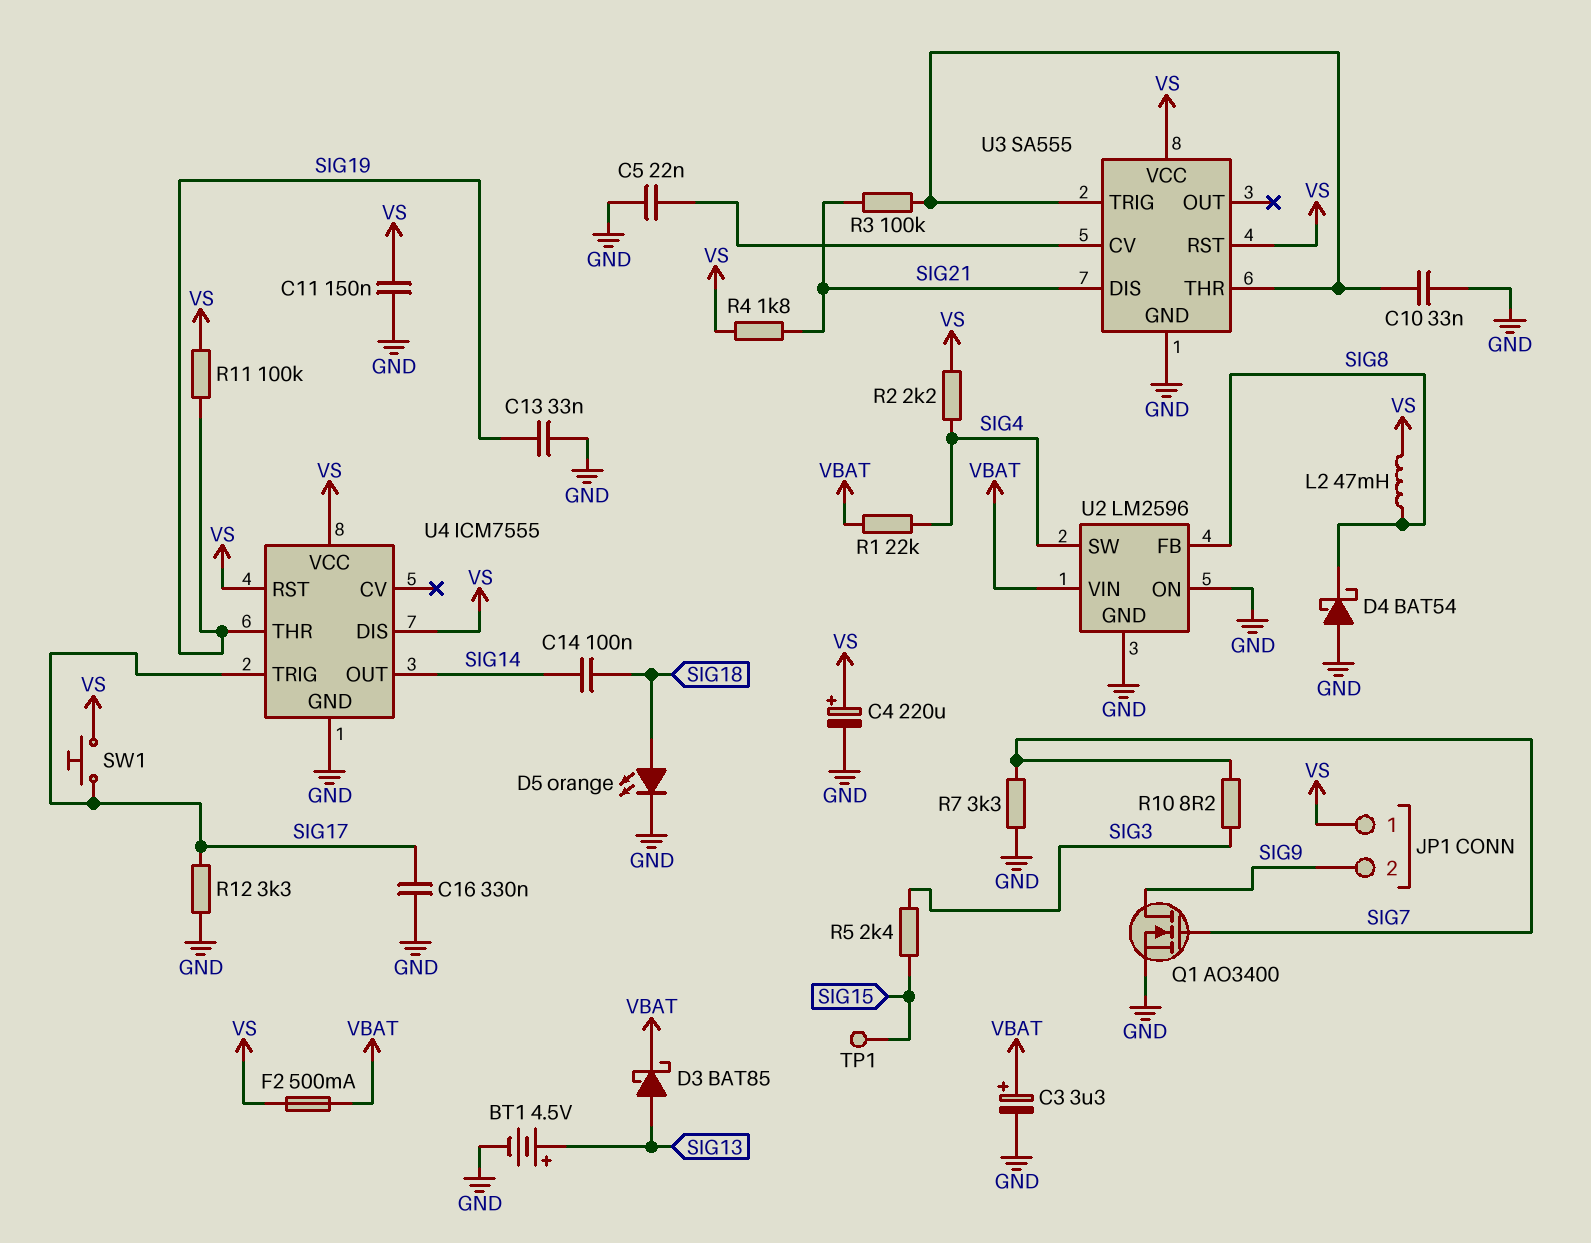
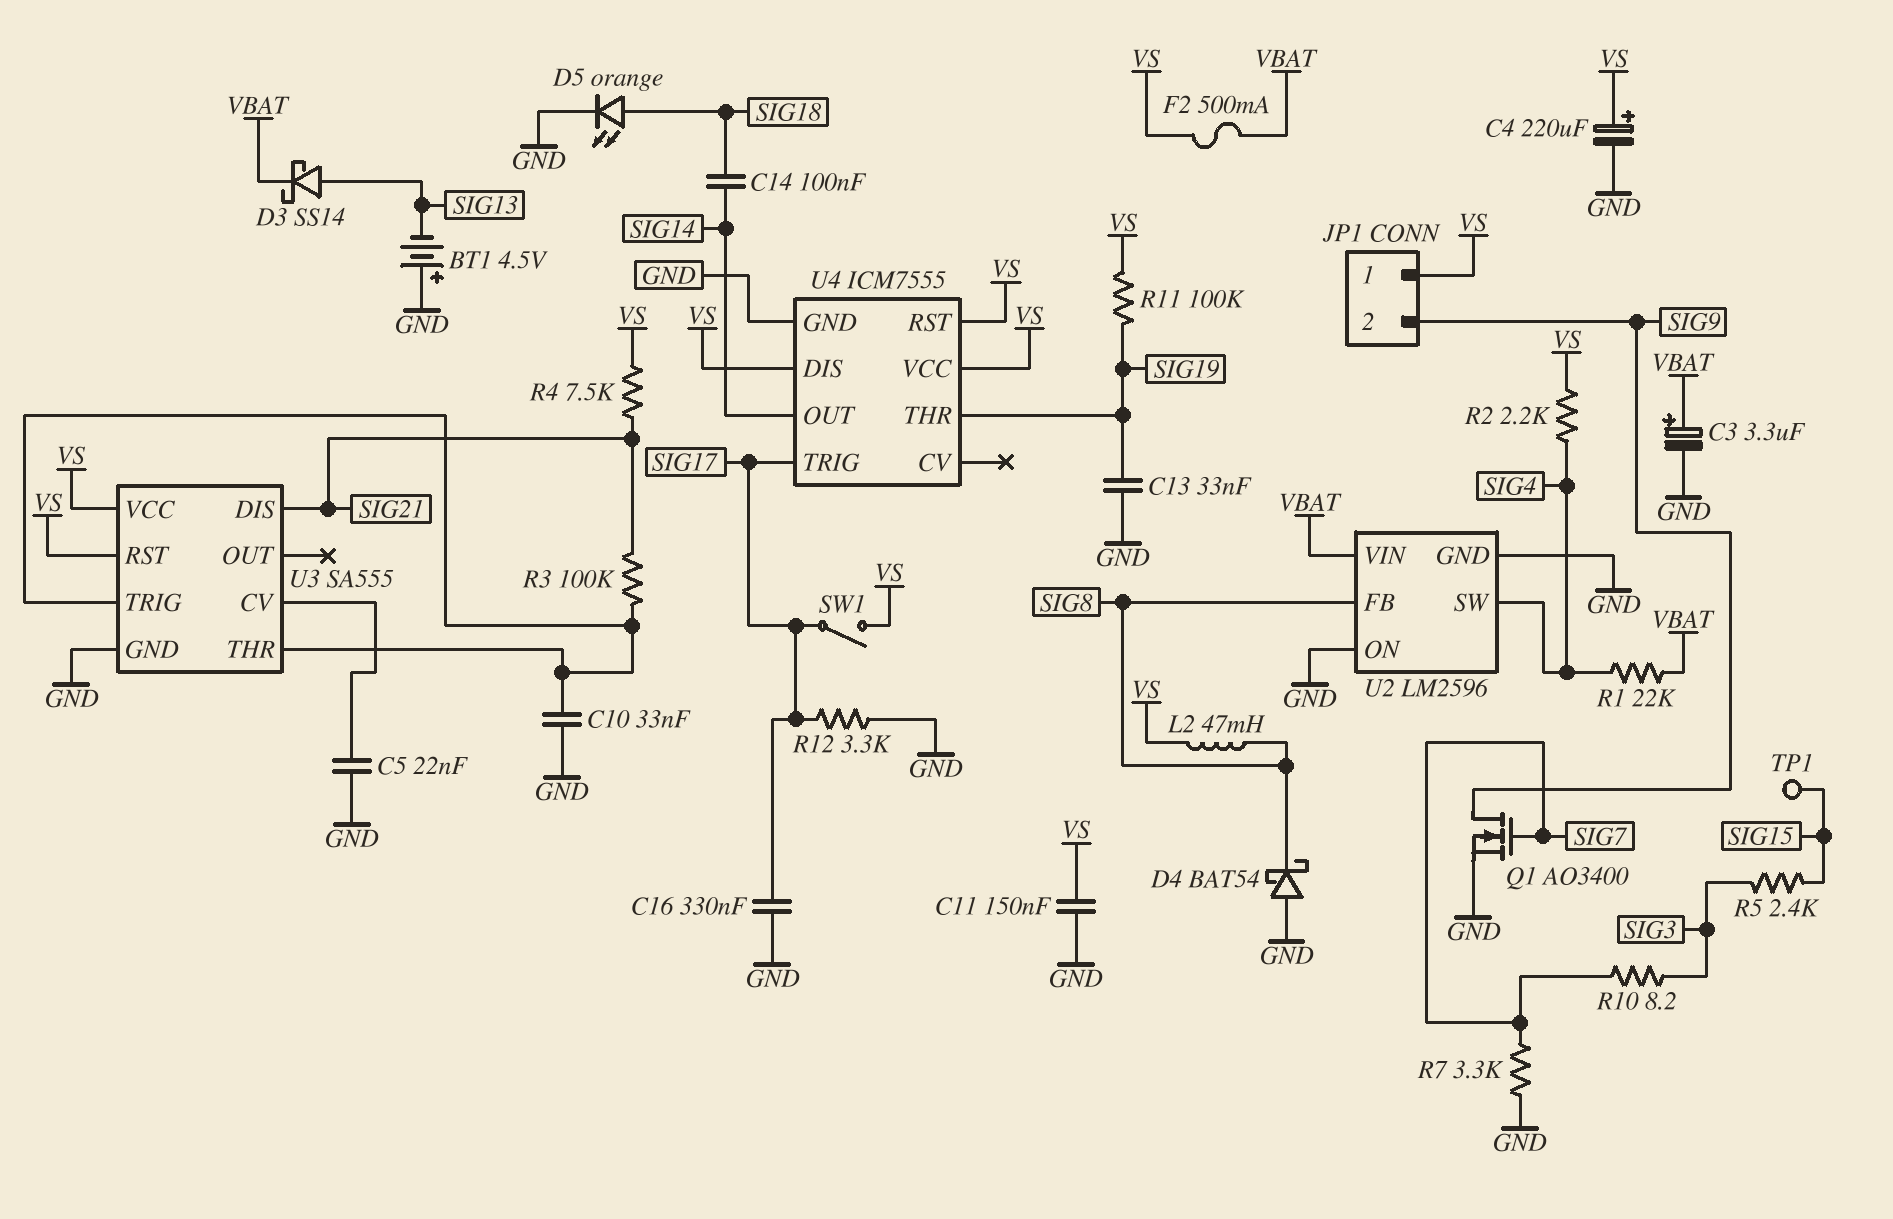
BT1: 4.5V (plus SIG13, minus GND) -> 4.5V (plus GND, minus SIG13)
D3: schottky BAT85 (A SIG13, K VBAT) -> schottky SS14 (A SIG13, K VBAT)
R4: 1.8k (SIG21, VS) -> 7.5k (SIG21, VS)
SW1: button (SIG17, VS) -> switch (SIG17, VS)

